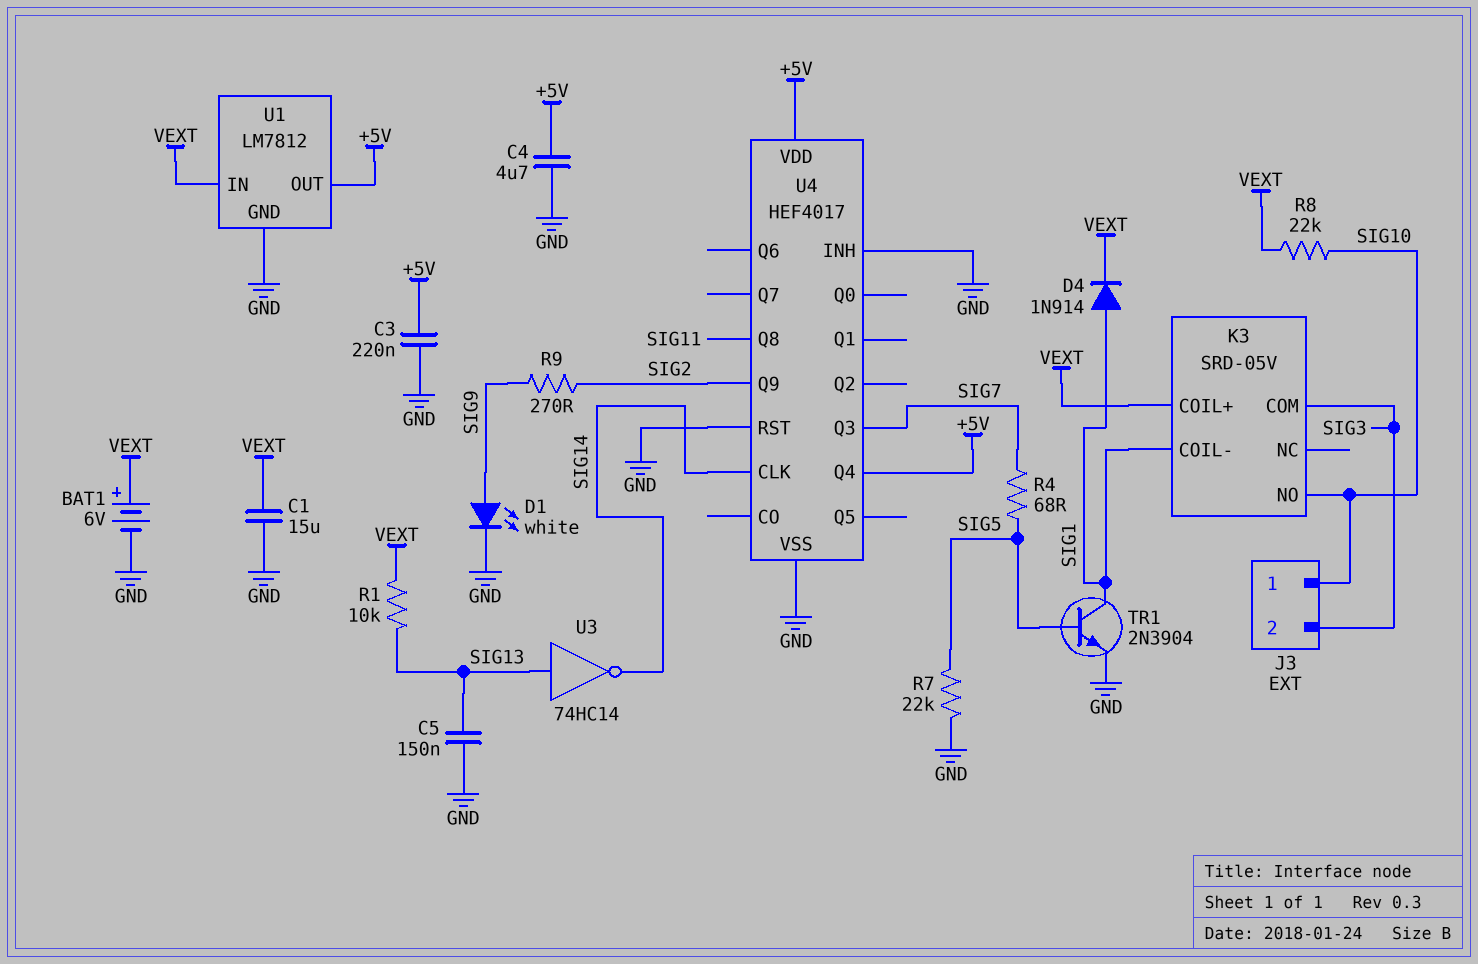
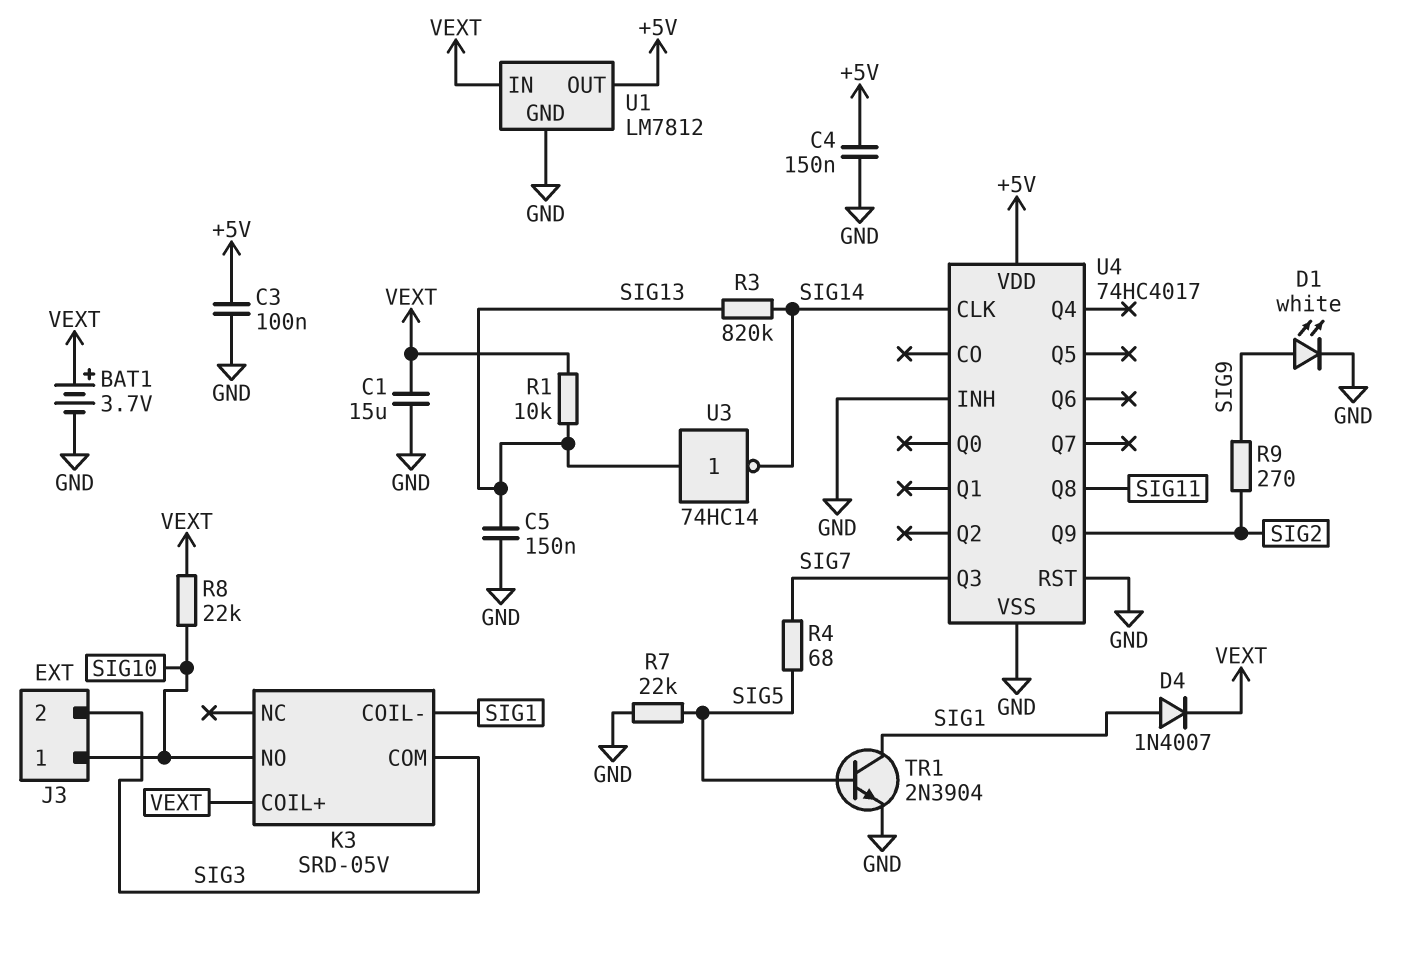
BAT1: 6V (plus VEXT, minus GND) -> 3.7V (plus VEXT, minus GND)
C3: 220nF (+5V, GND) -> 100nF (+5V, GND)
C4: 4.7uF (+5V, GND) -> 150nF (+5V, GND)
D4: diode 1N914 (A SIG1, K VEXT) -> diode 1N4007 (A SIG1, K VEXT)
R3: none -> 820k (SIG13, SIG14)
U4: HEF4017 -> 74HC4017
U4 pin Q4: +5V -> none

